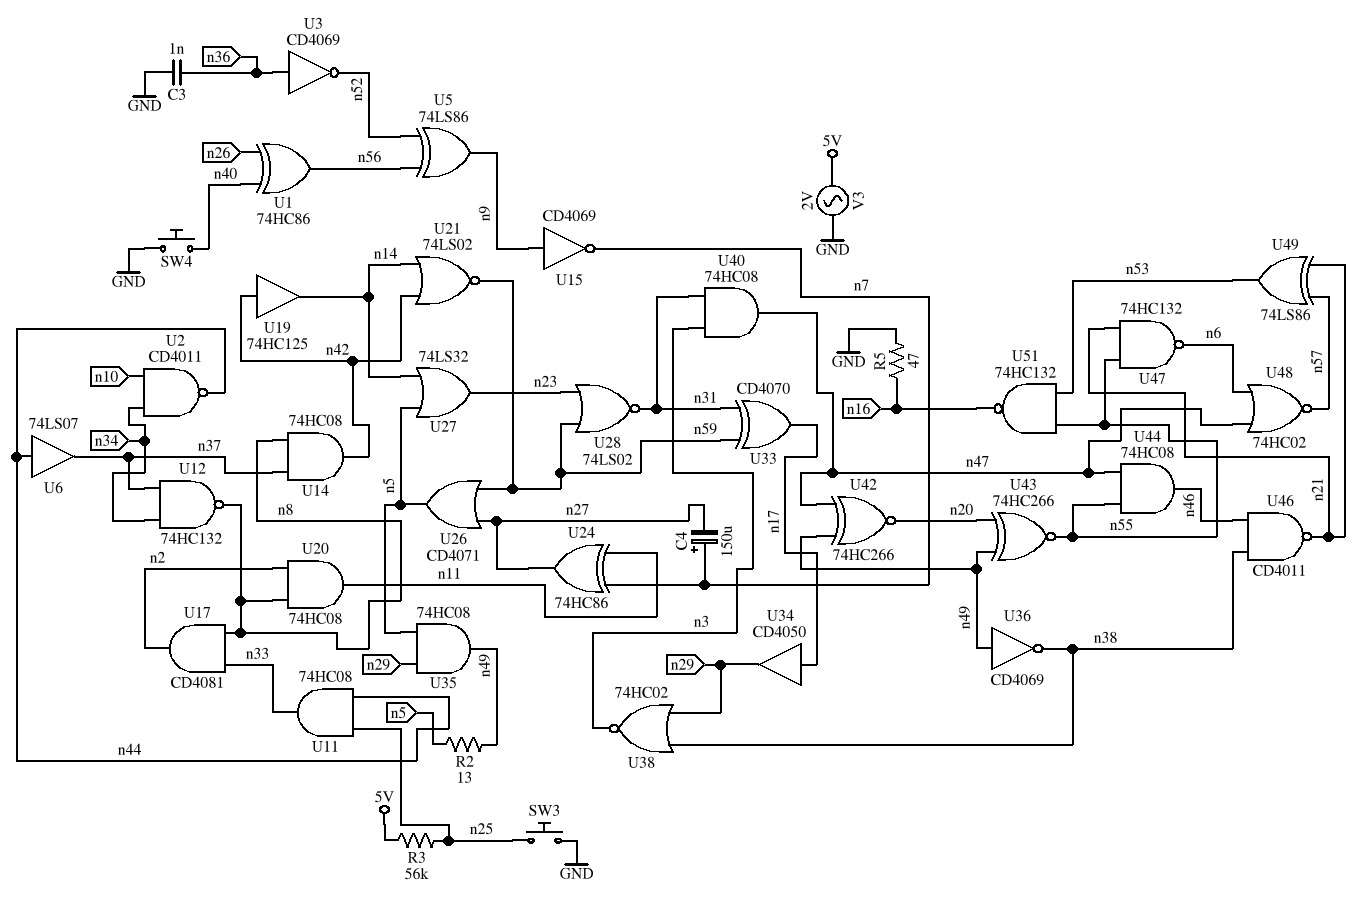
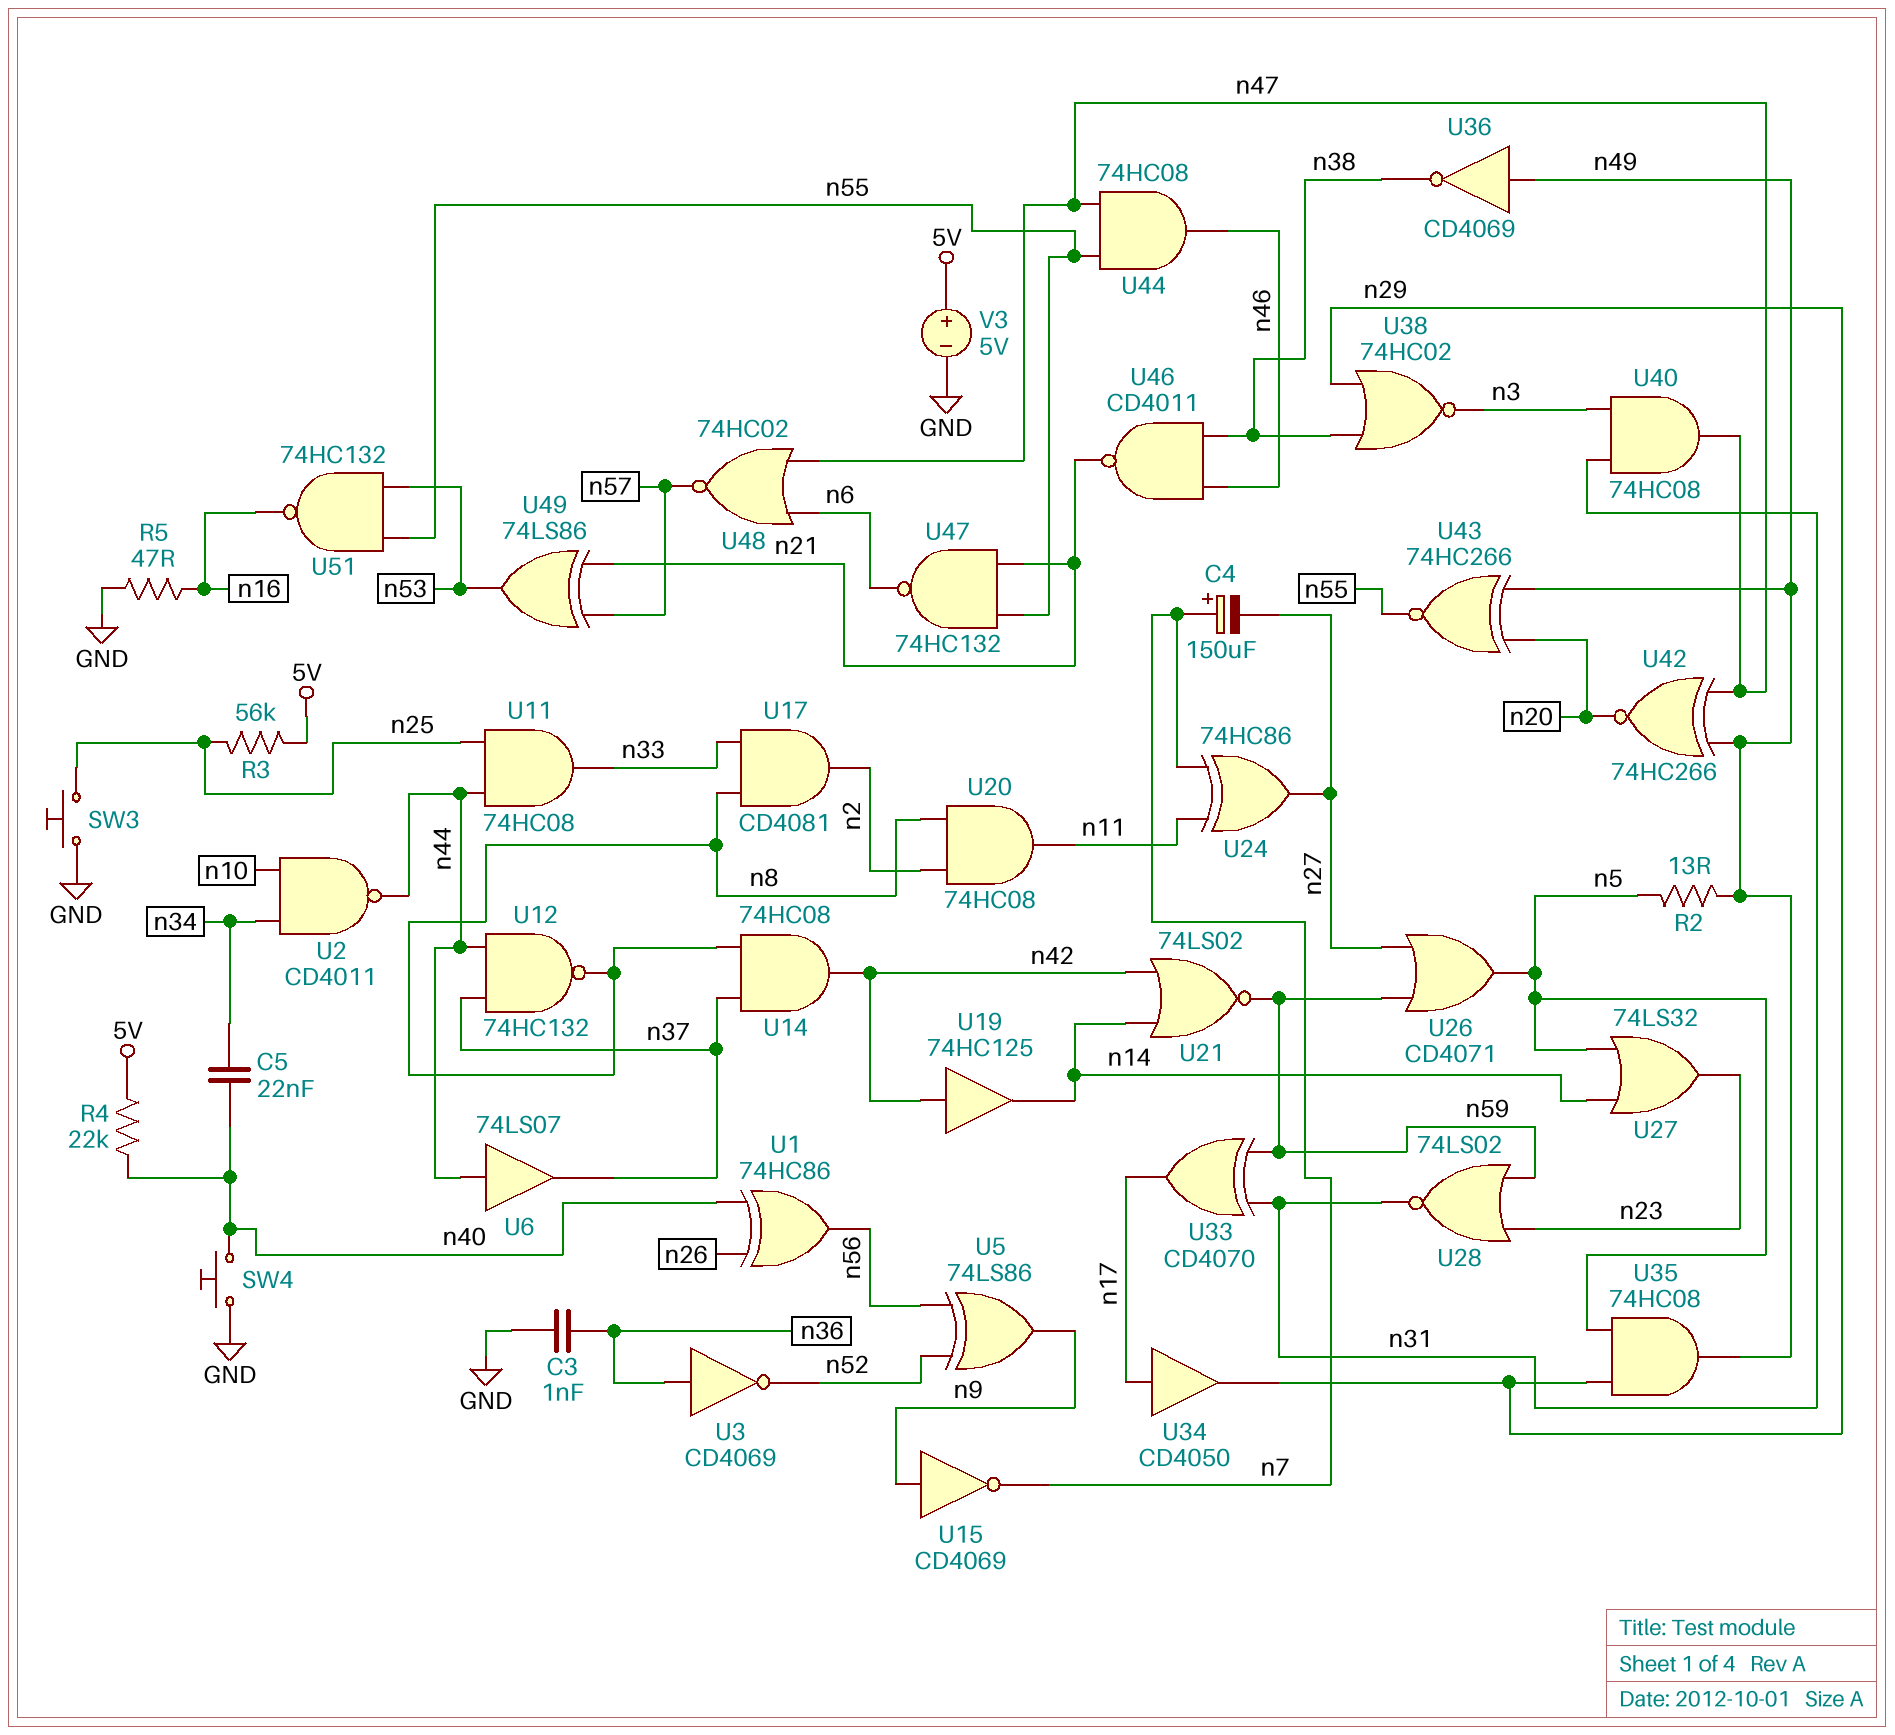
C5: none -> 22nF (n34, n40)
R4: none -> 22k (5V, n40)
U12: NAND 74HC132 (in n34, in n37, out n8) -> NAND 74HC132 (in n37, in n44, out n8)
V3: AC 2V (5V, GND) -> 5V (plus 5V, minus GND)

